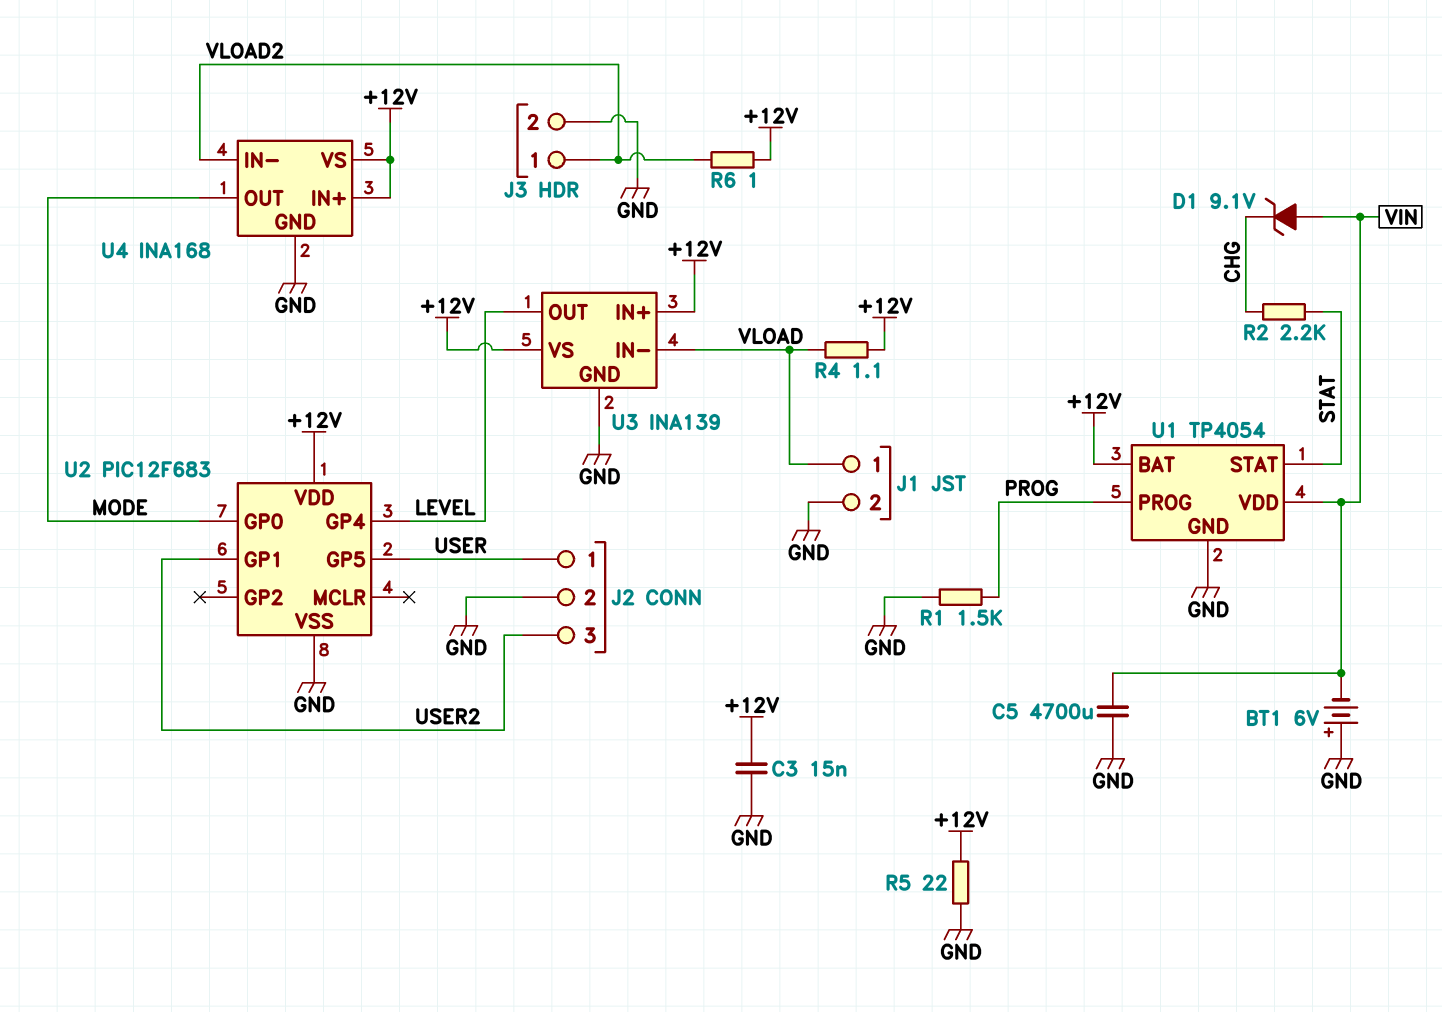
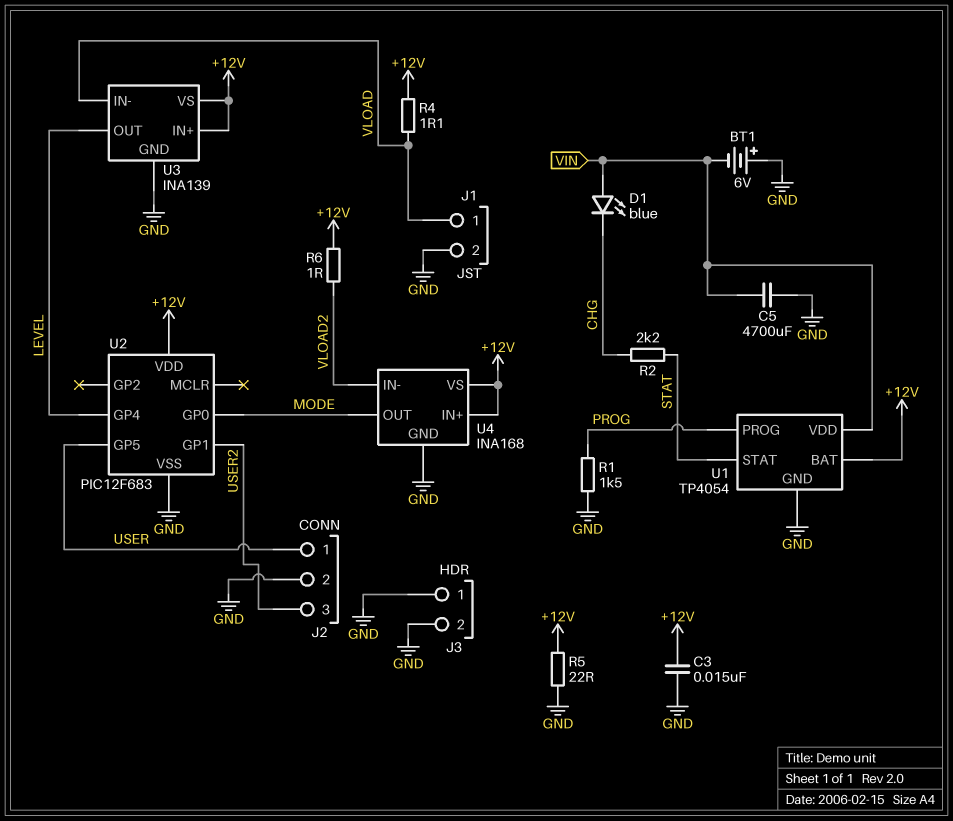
D1: zener 9.1V (A VIN, K CHG) -> LED blue (A VIN, K CHG)
J3 pin 1: VLOAD2 -> GND

